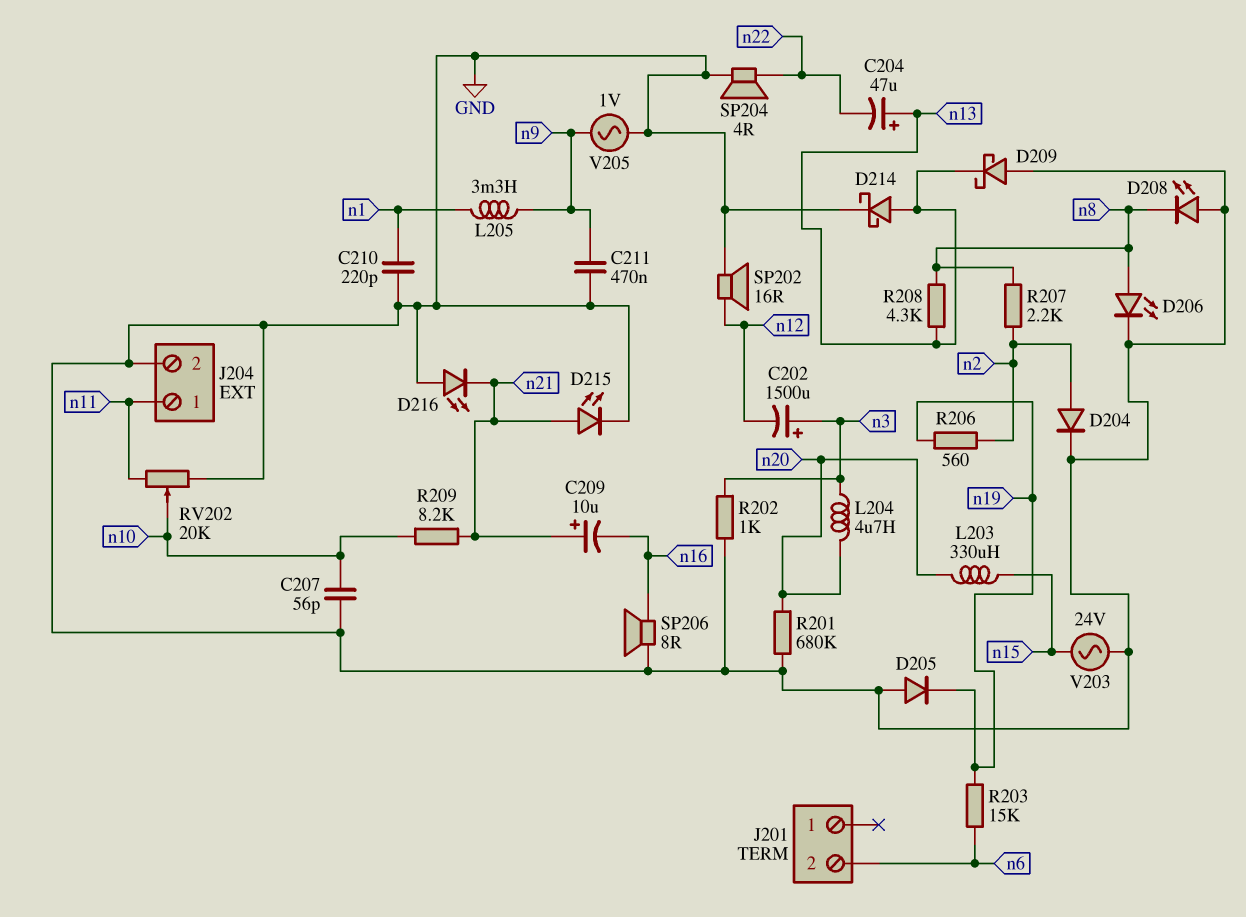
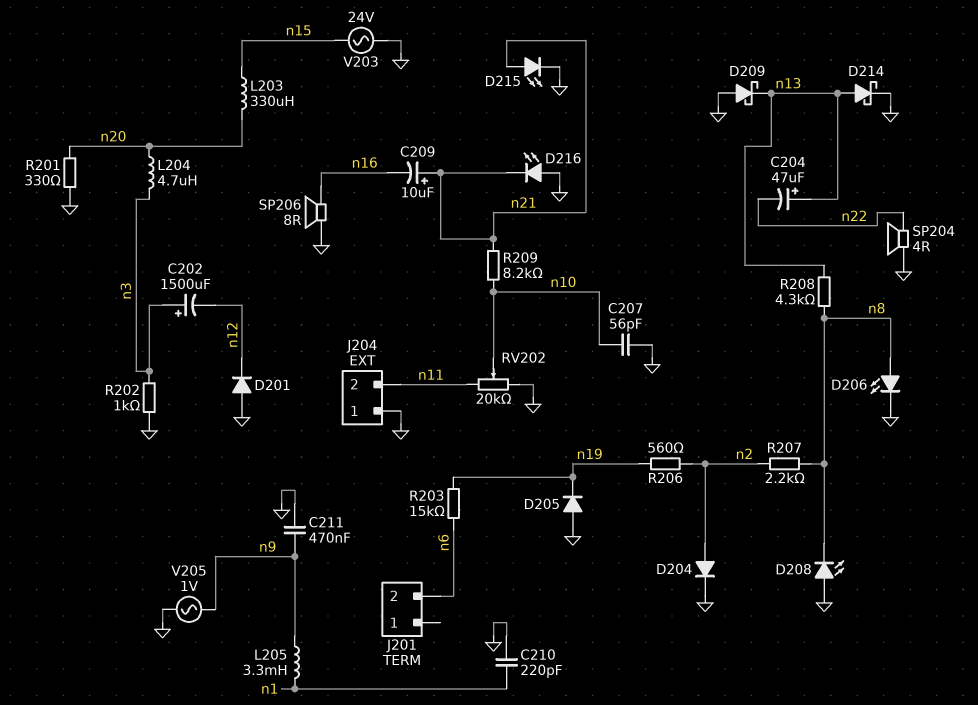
D201: none -> diode (A GND, K n12)
J204 pin 1: n11 -> GND
J204 pin 2: GND -> n11
R201: 680k (GND, n20) -> 330 (GND, n20)
SP202: speaker 16R (GND, n12) -> none

